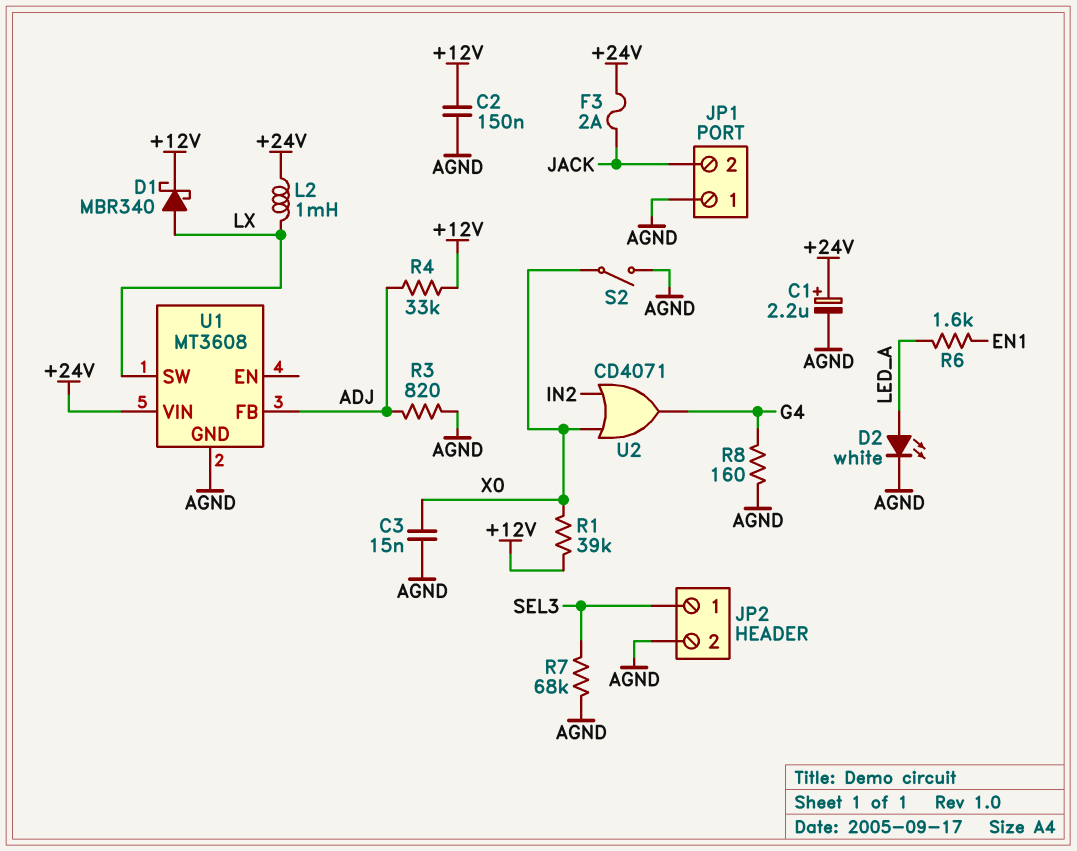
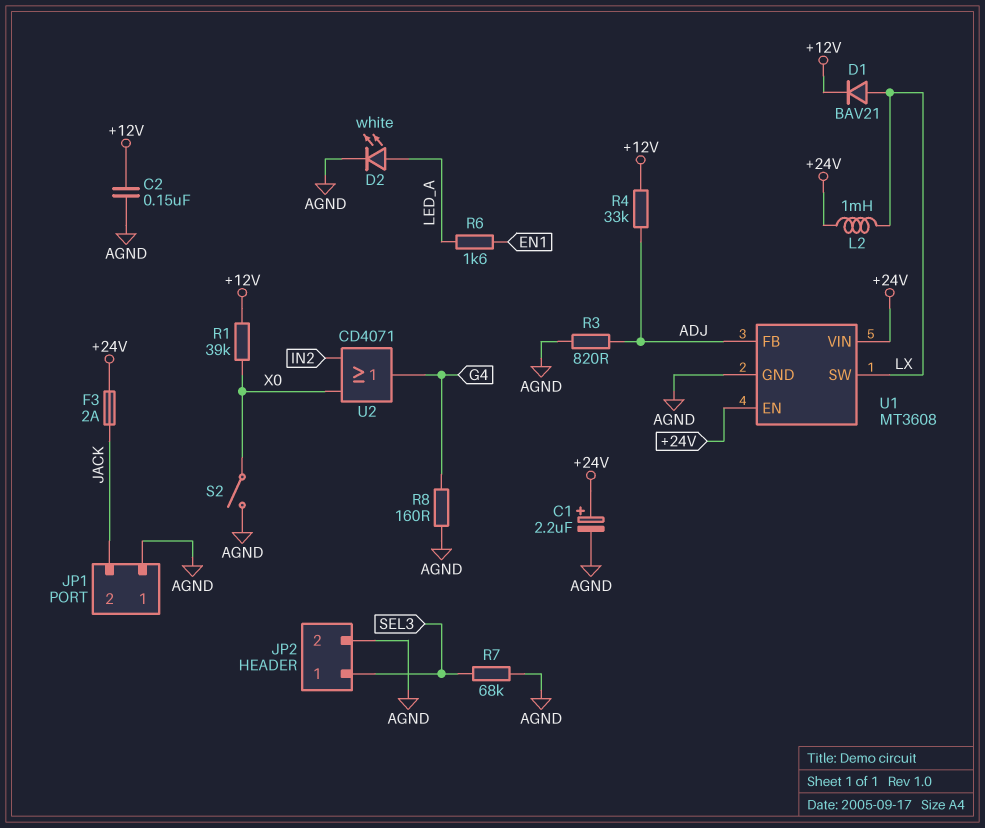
C3: 15nF (AGND, X0) -> none
D1: schottky MBR340 (A LX, K +12V) -> diode BAV21 (A LX, K +12V)
U1 pin EN: none -> +24V

